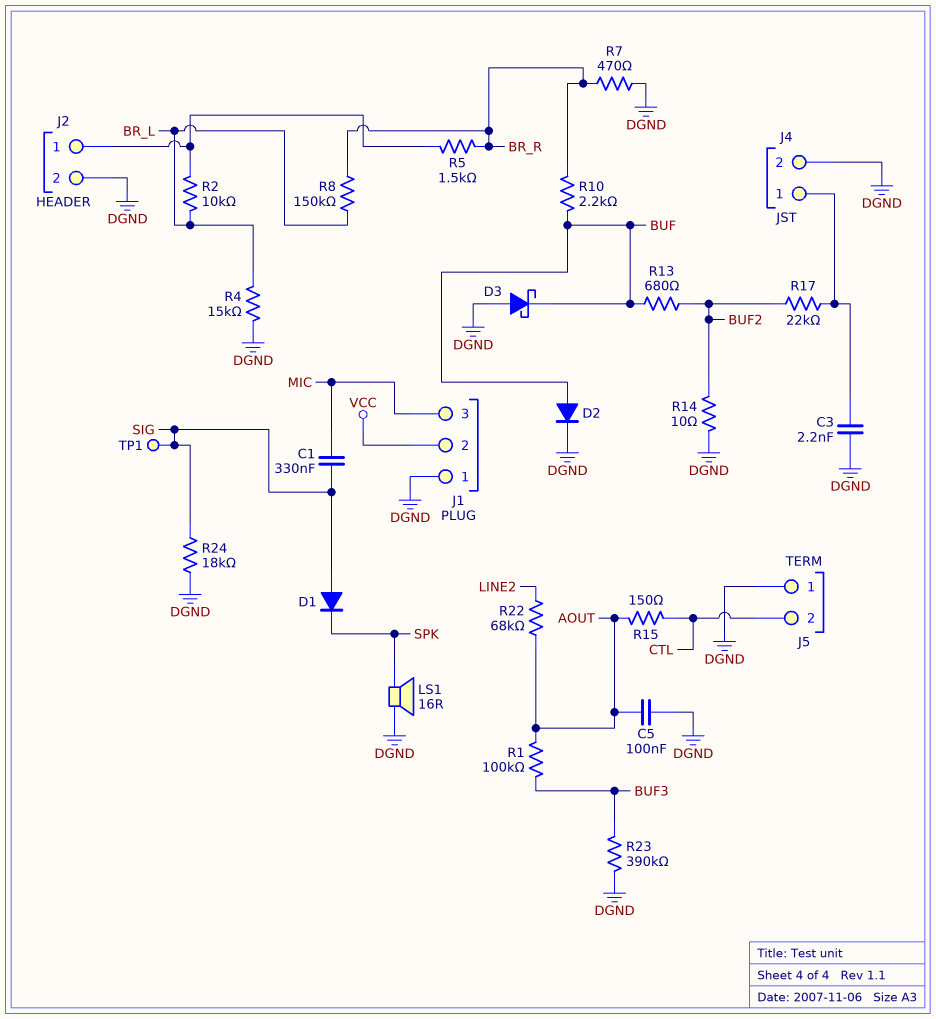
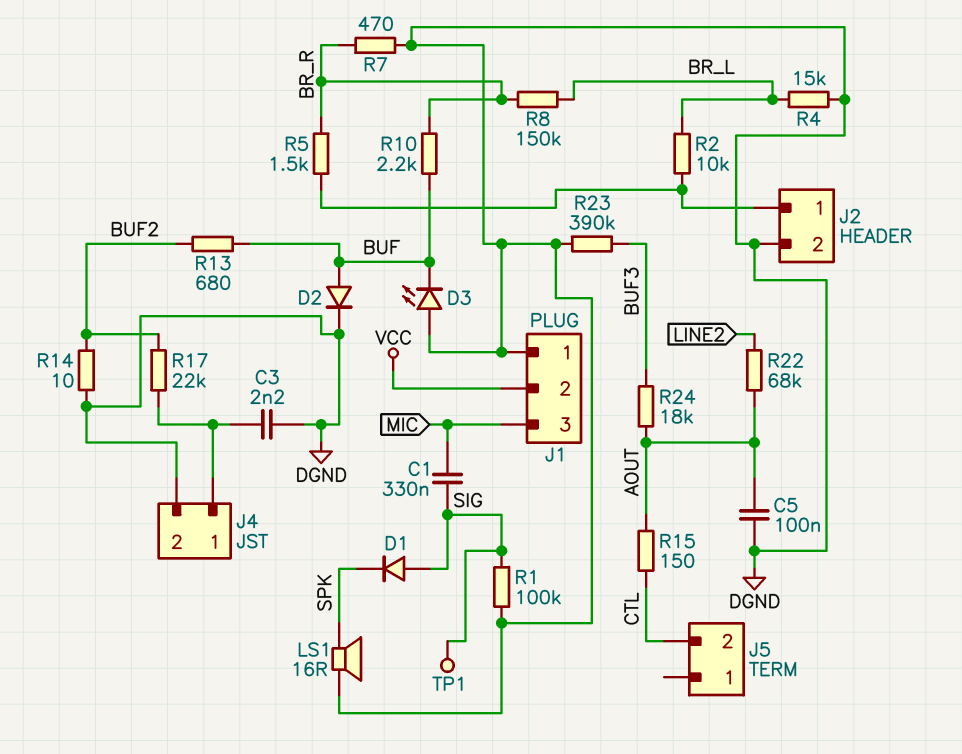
D3: schottky (A DGND, K BUF) -> LED (A DGND, K BUF)
J5 pin 1: DGND -> none
R1: 100k (AOUT, BUF3) -> 100k (DGND, SIG)
R24: 18k (DGND, SIG) -> 18k (AOUT, BUF3)

